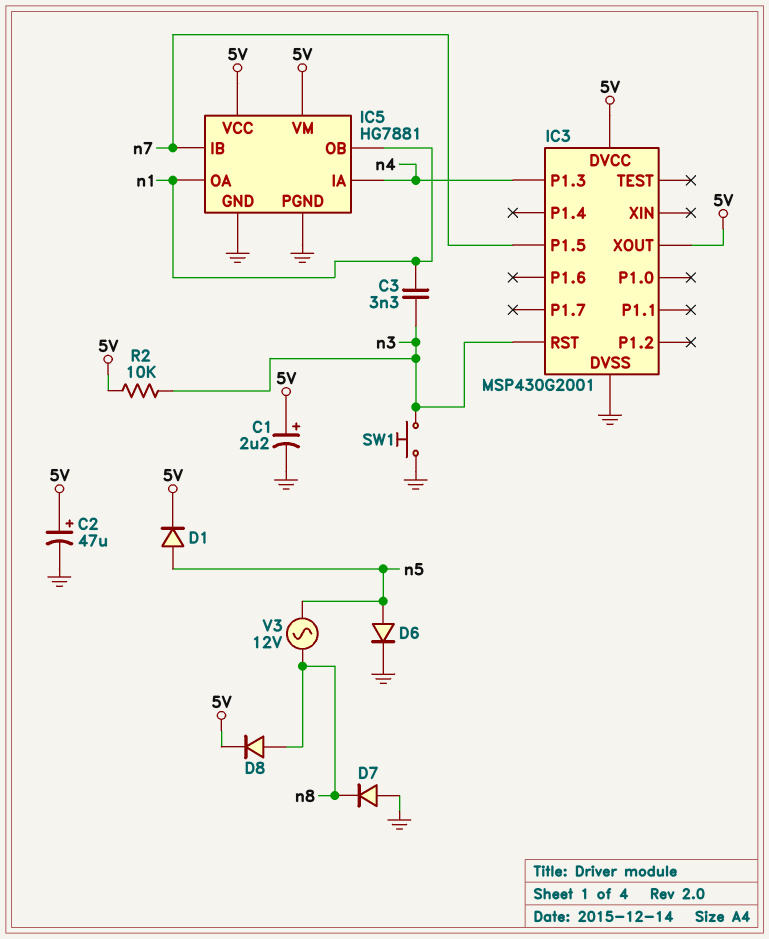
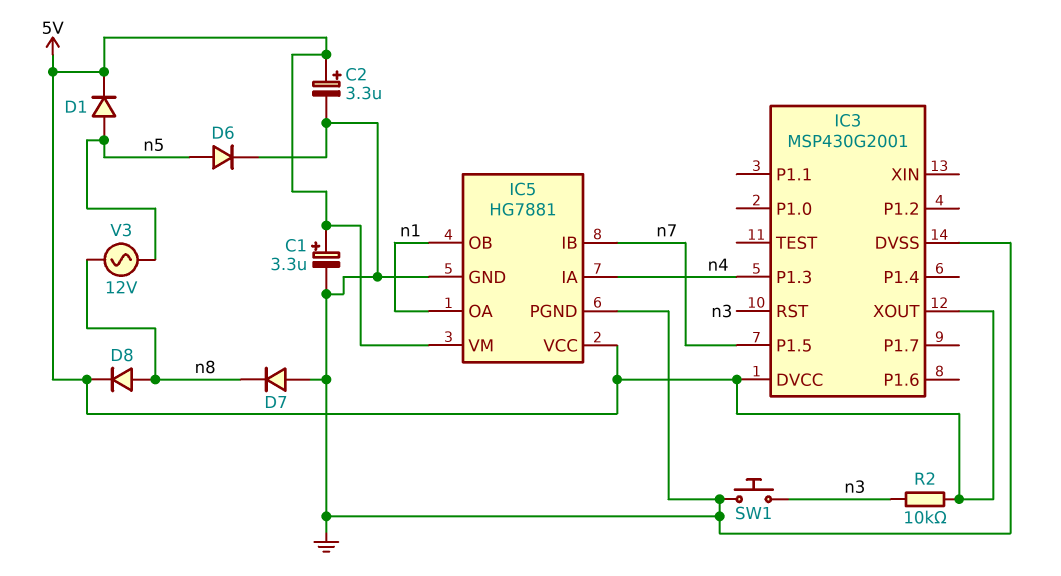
C1: 2.2uF (plus 5V, minus GND) -> 3.3uF (plus 5V, minus GND)
C2: 47uF (plus 5V, minus GND) -> 3.3uF (plus 5V, minus GND)
C3: 3.3nF (n1, n3) -> none

